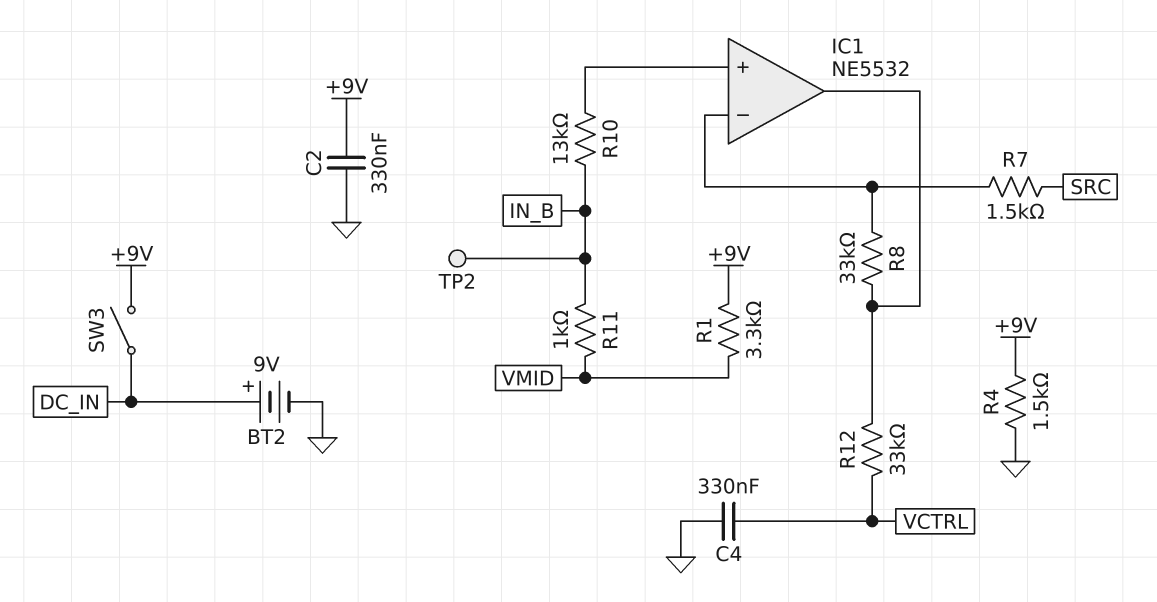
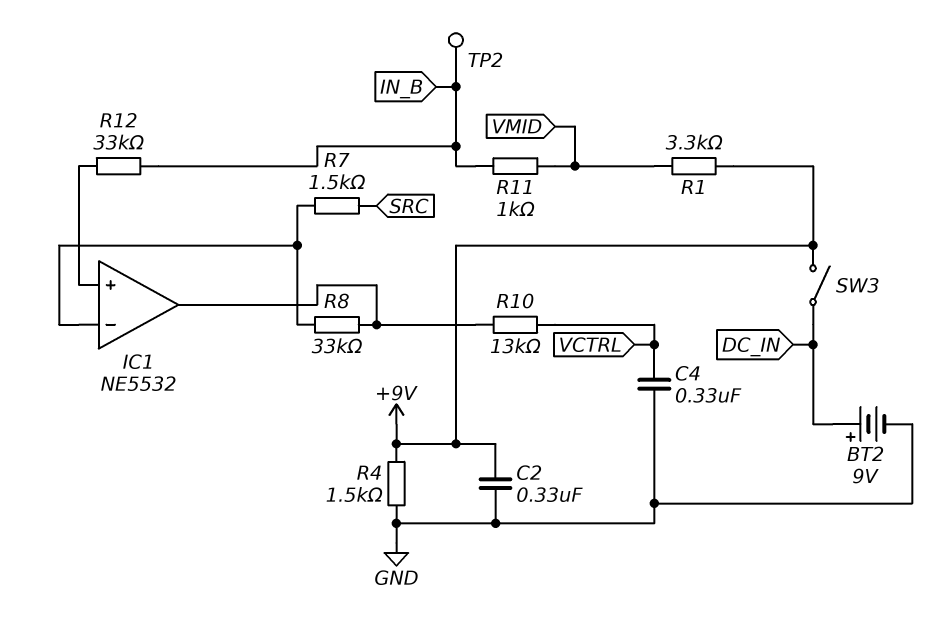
R10: 13k (IC1/in+, IN_B) -> 13k (IC1/out, VCTRL)
R12: 33k (IC1/out, VCTRL) -> 33k (IC1/in+, IN_B)

